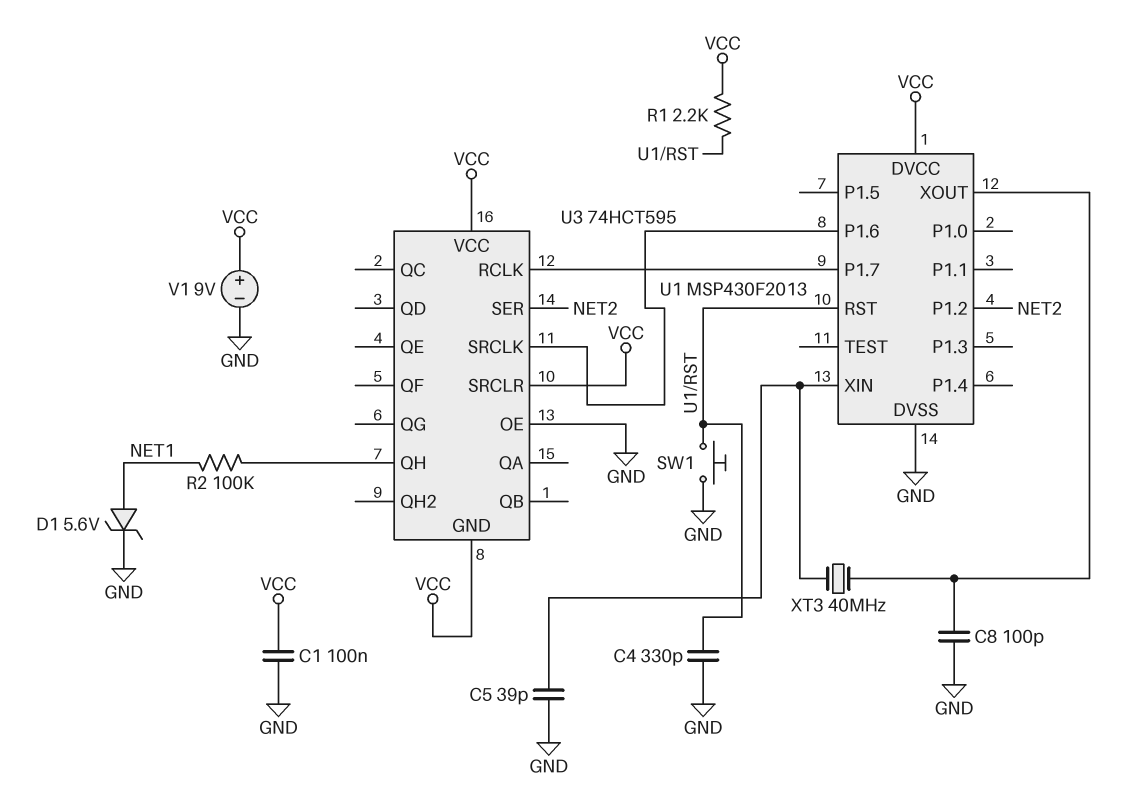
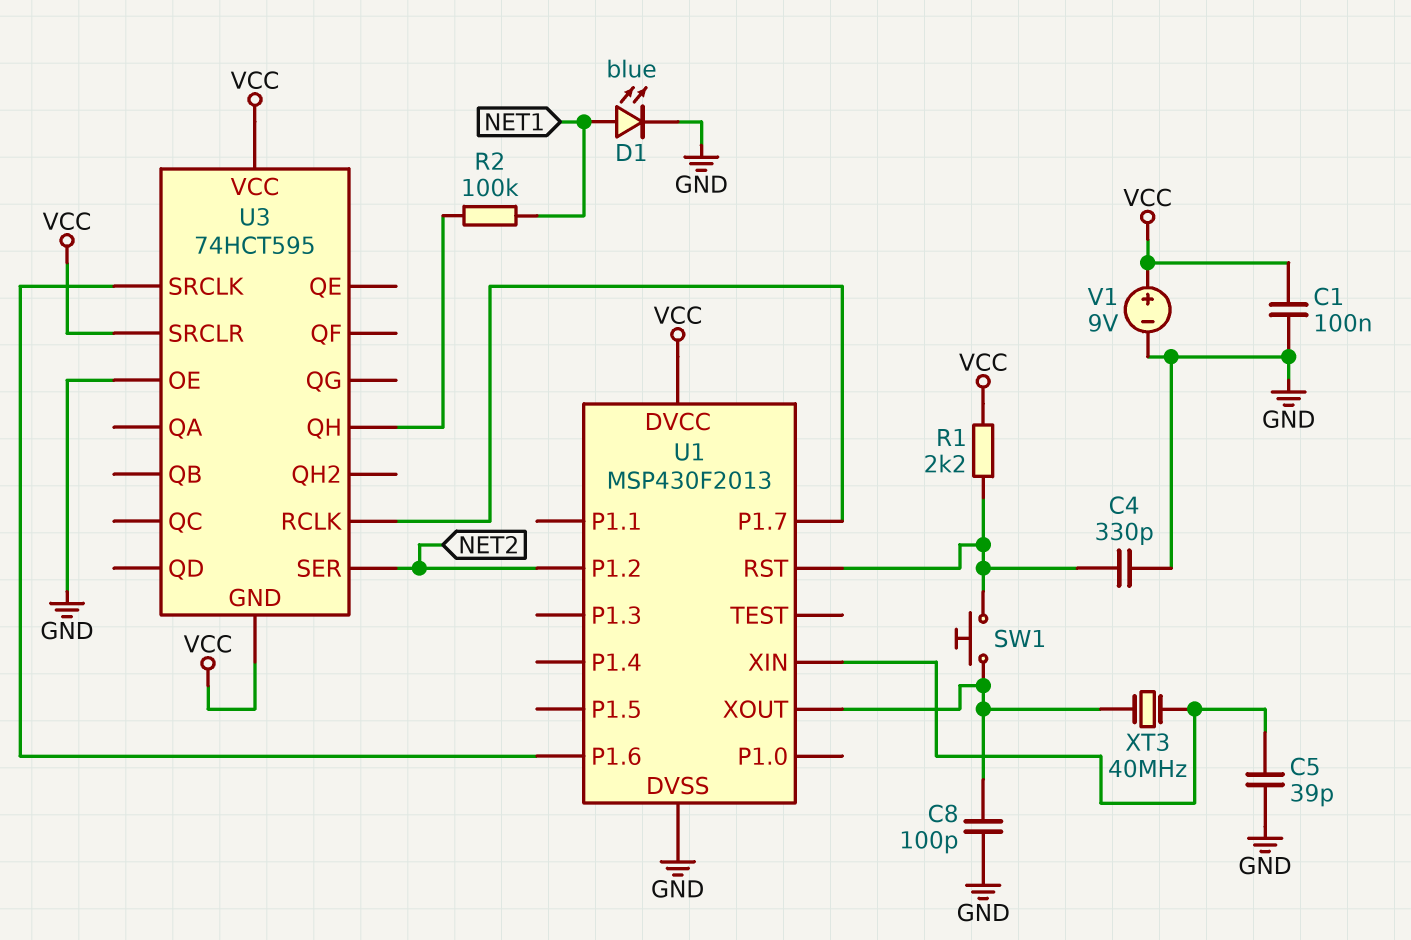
D1: zener 5.6V (A NET1, K GND) -> LED blue (A NET1, K GND)
SW1: button (GND, U1/RST) -> button (U1/RST, U1/XOUT)

